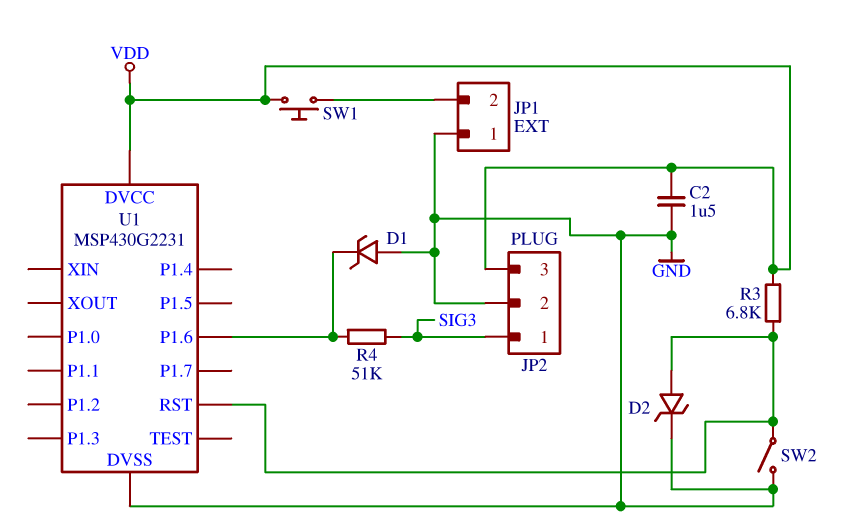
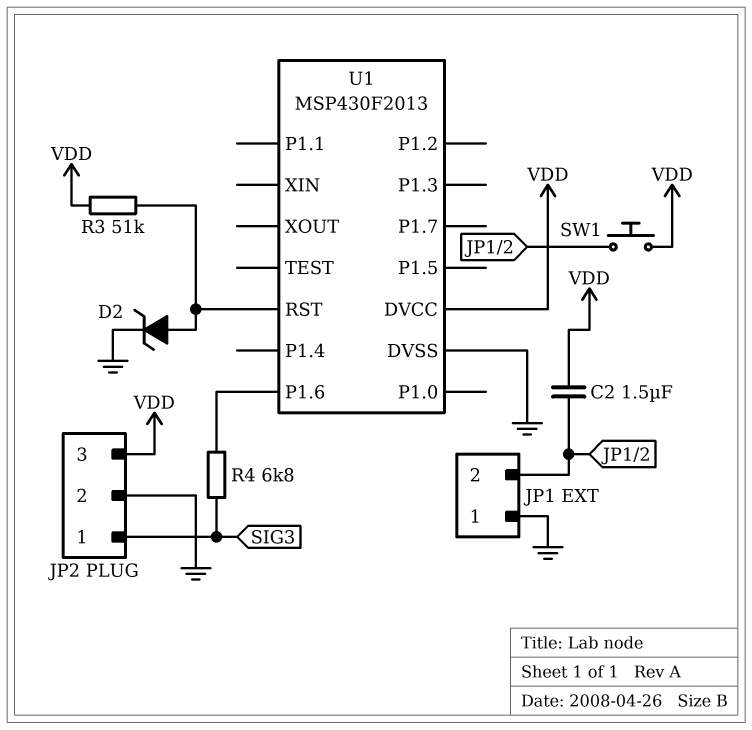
C2: 1.5uF (GND, VDD) -> 1.5uF (JP1/2, VDD)
D1: zener (A GND, K U1/P1.6) -> none
R3: 6.8k (U1/RST, VDD) -> 51k (U1/RST, VDD)
R4: 51k (SIG3, U1/P1.6) -> 6.8k (SIG3, U1/P1.6)
SW2: switch (GND, U1/RST) -> none
U1: MSP430G2231 -> MSP430F2013

